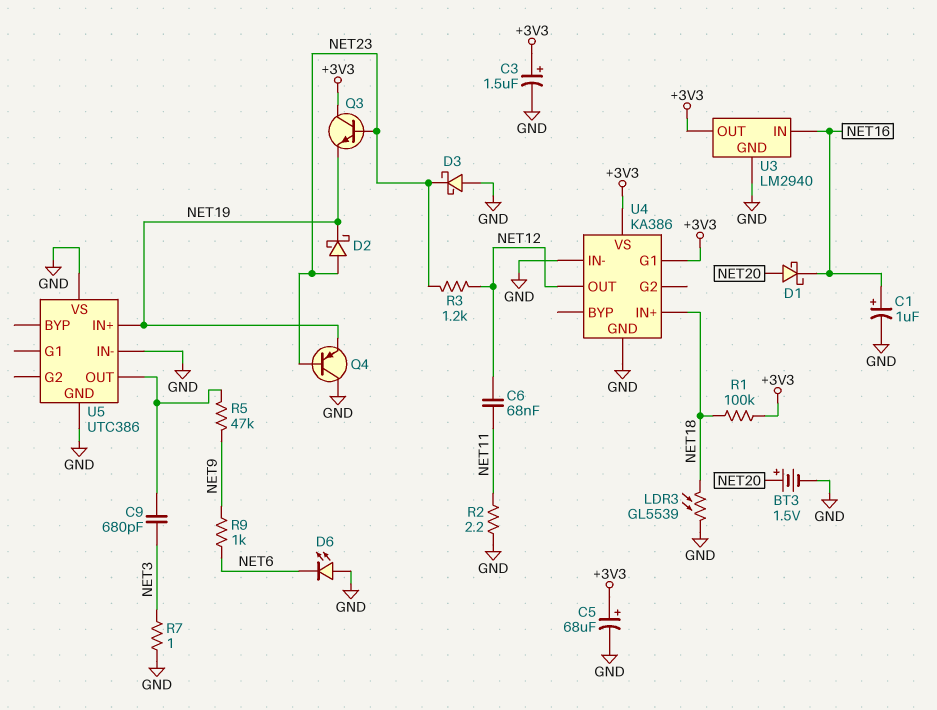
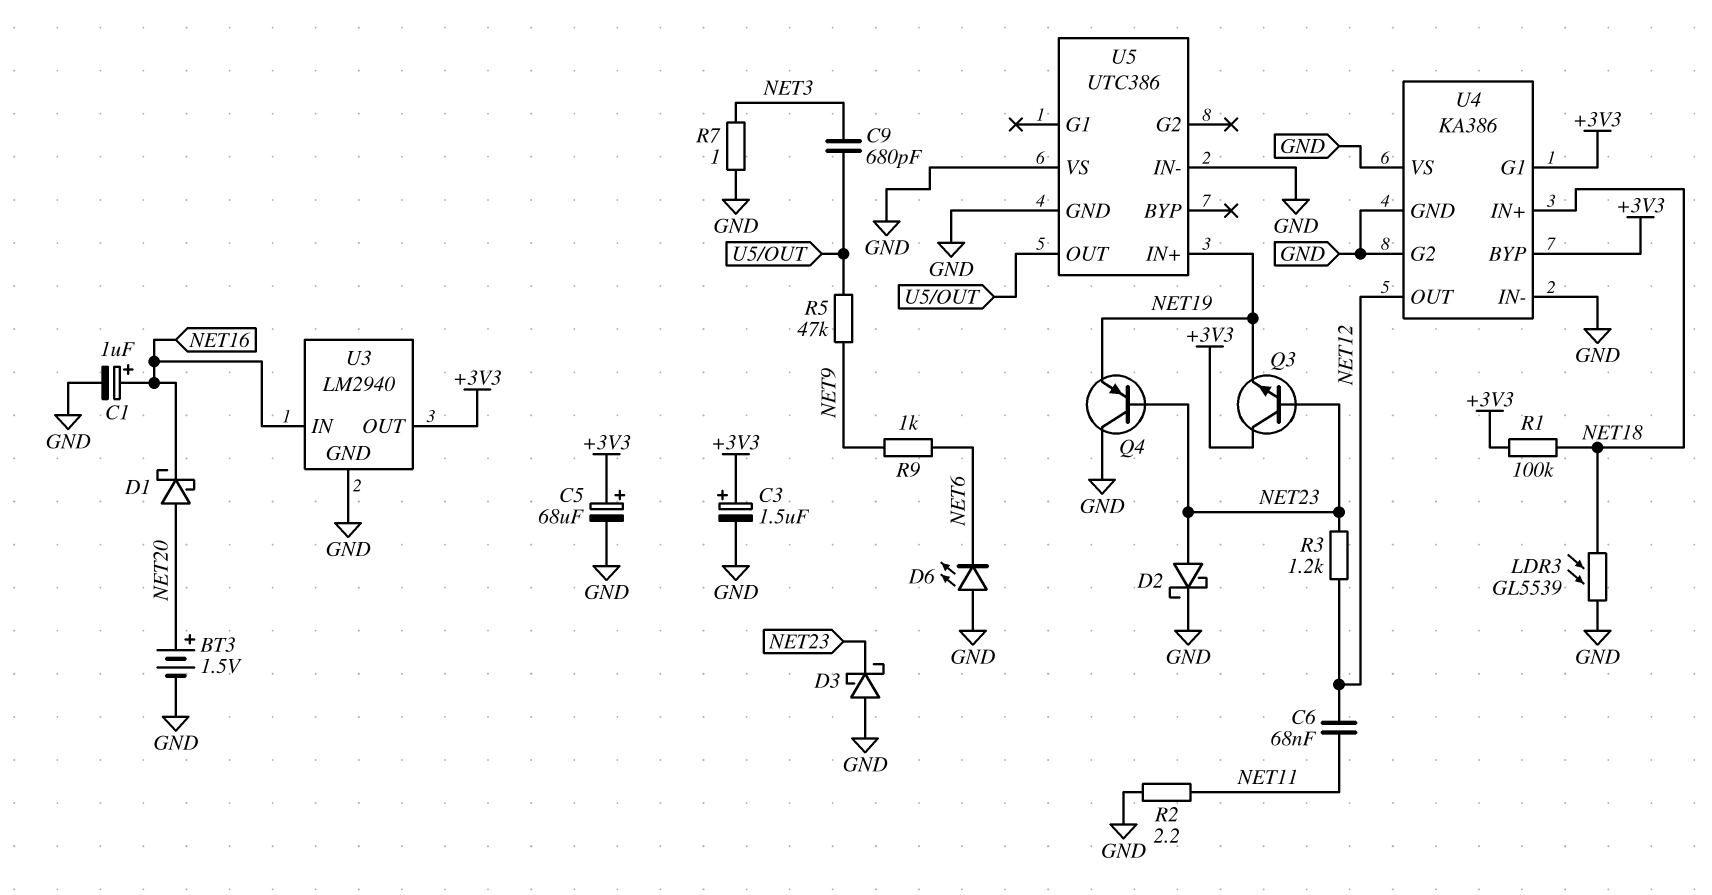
D2: schottky (A NET23, K NET19) -> schottky (A NET23, K GND)
U4 pin BYP: none -> +3V3
U4 pin G2: none -> GND
U4 pin VS: +3V3 -> GND

